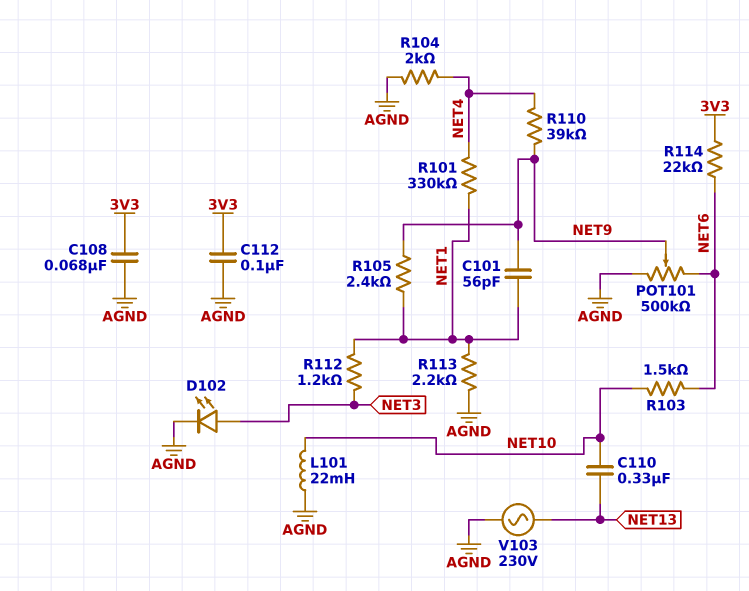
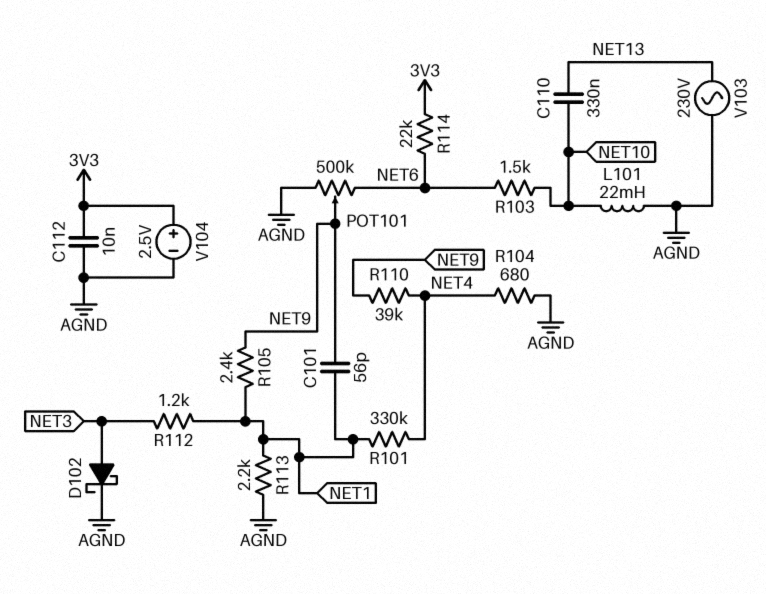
C108: 68nF (3V3, AGND) -> none
C112: 100nF (3V3, AGND) -> 10nF (3V3, AGND)
D102: LED (A NET3, K AGND) -> schottky (A NET3, K AGND)
R104: 2k (AGND, NET4) -> 680 (AGND, NET4)
V104: none -> 2.5V (plus 3V3, minus AGND)

